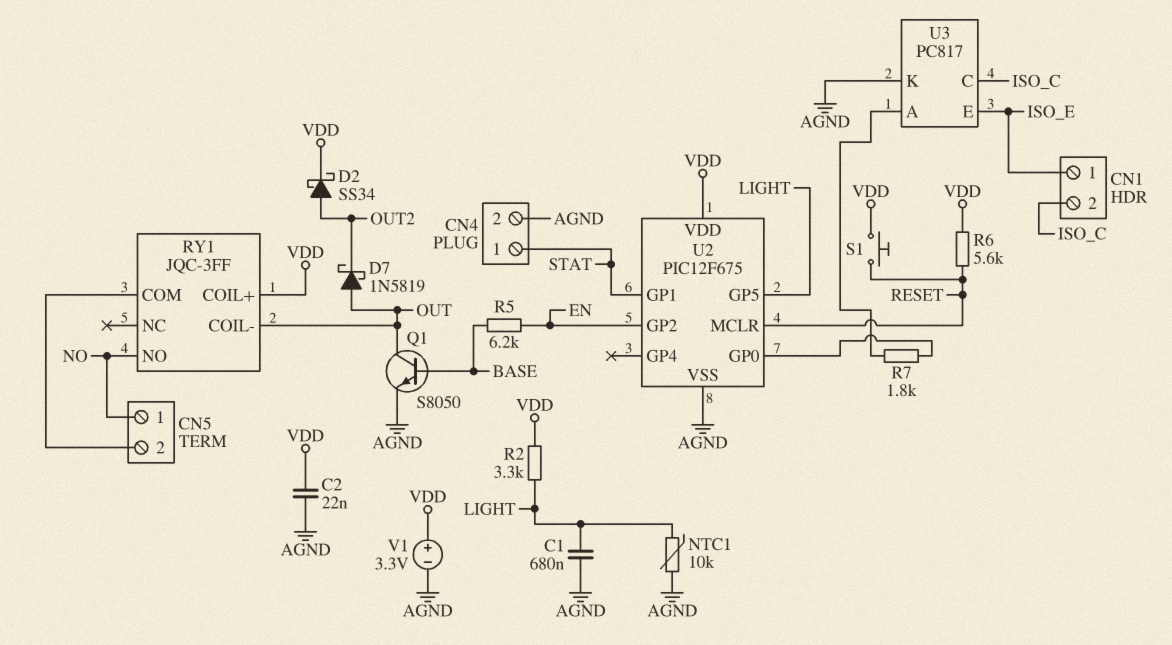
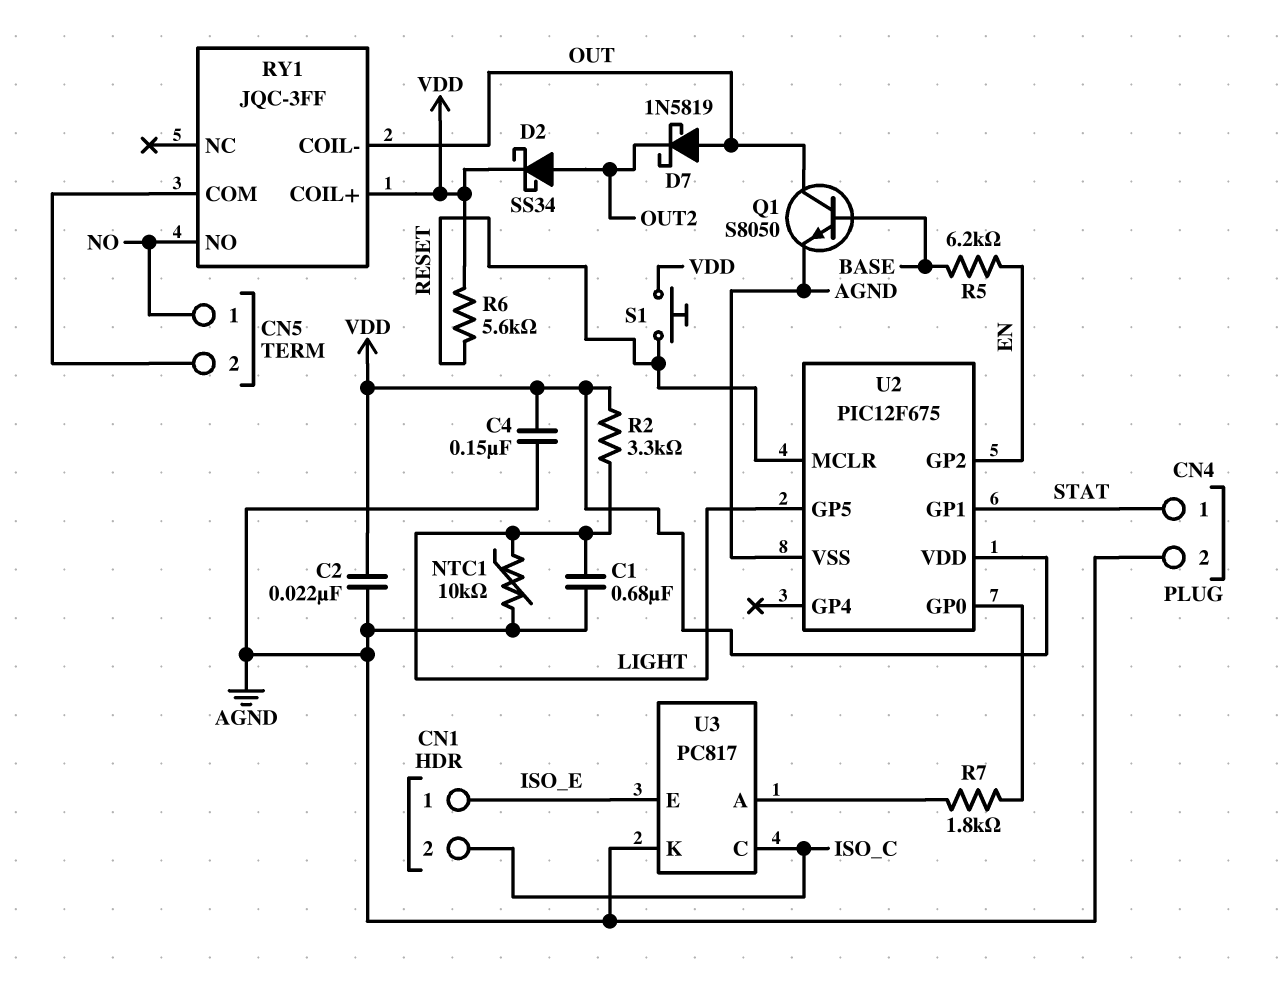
C4: none -> 150nF (AGND, VDD)
V1: 3.3V (plus VDD, minus AGND) -> none

